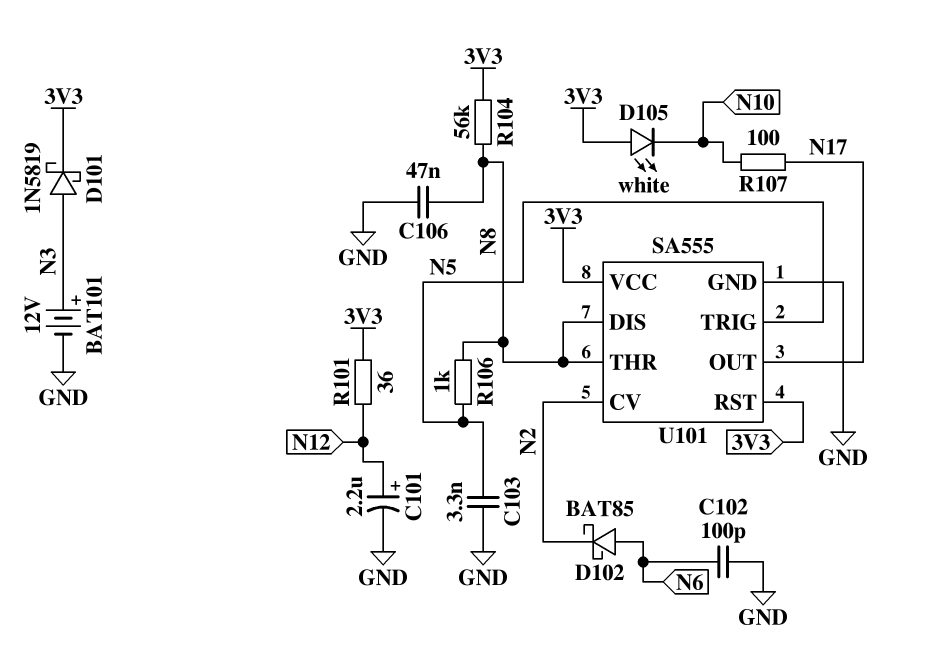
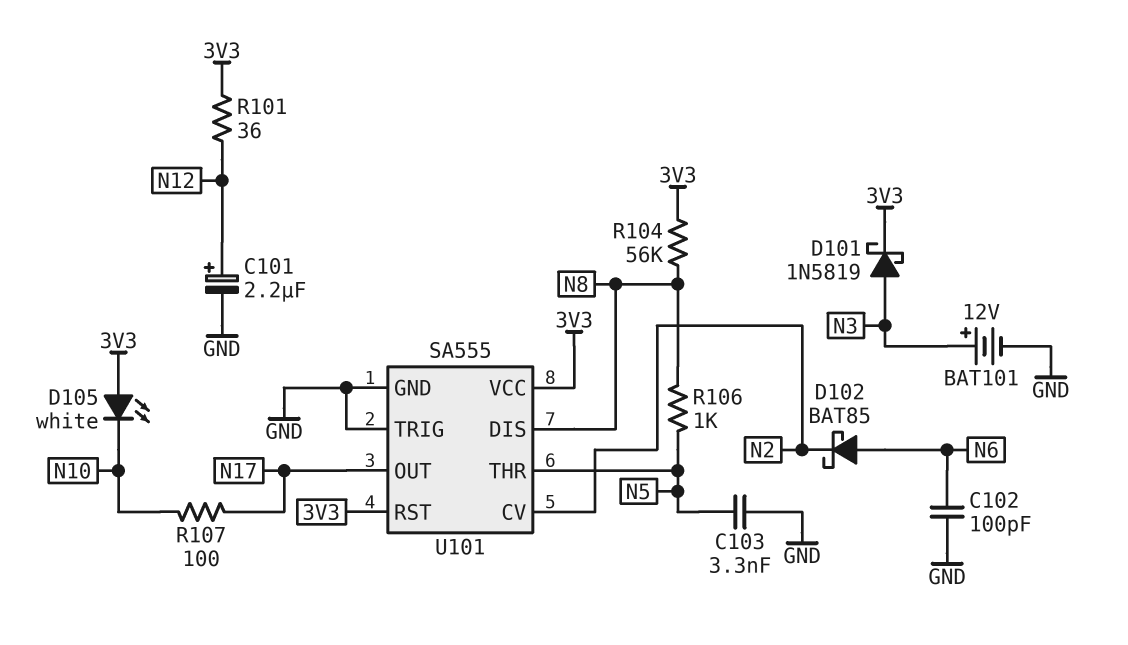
C106: 47nF (GND, N8) -> none
U101 pin THR: N8 -> N5
U101 pin TRIG: N5 -> GND

